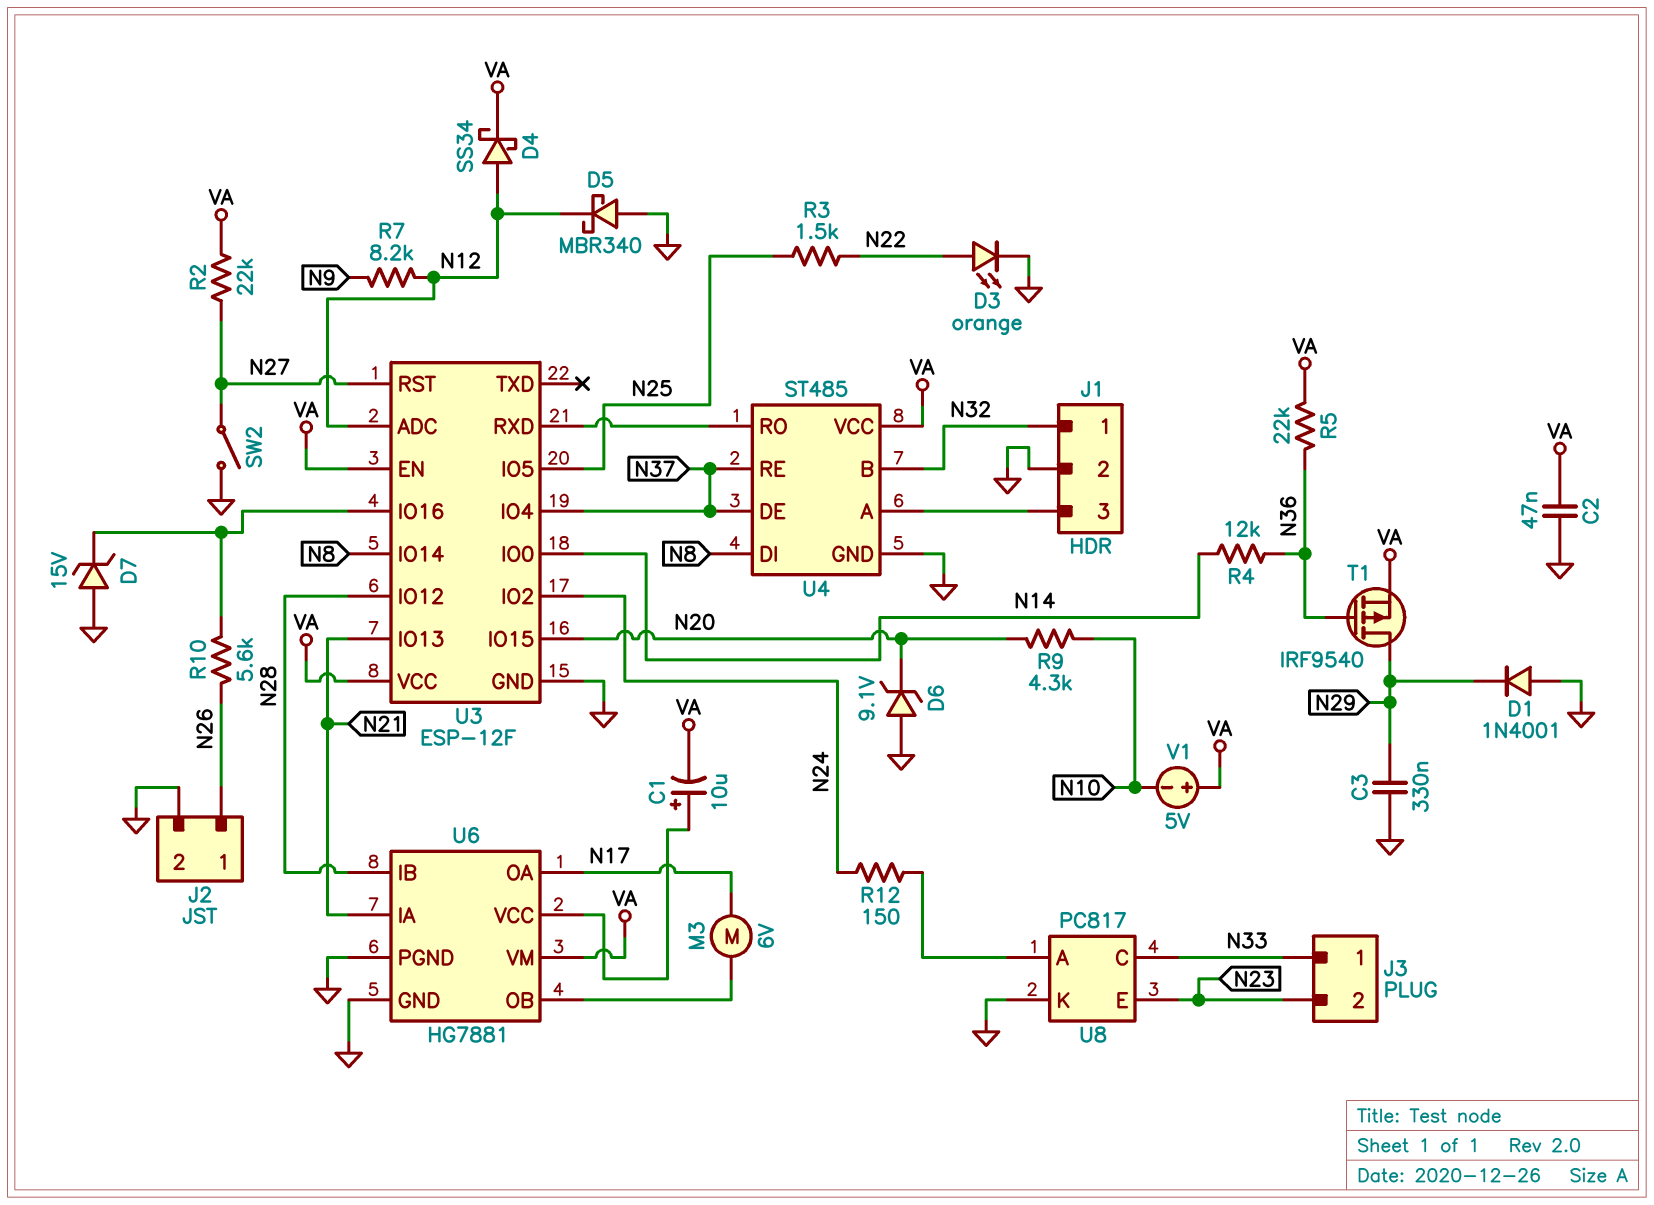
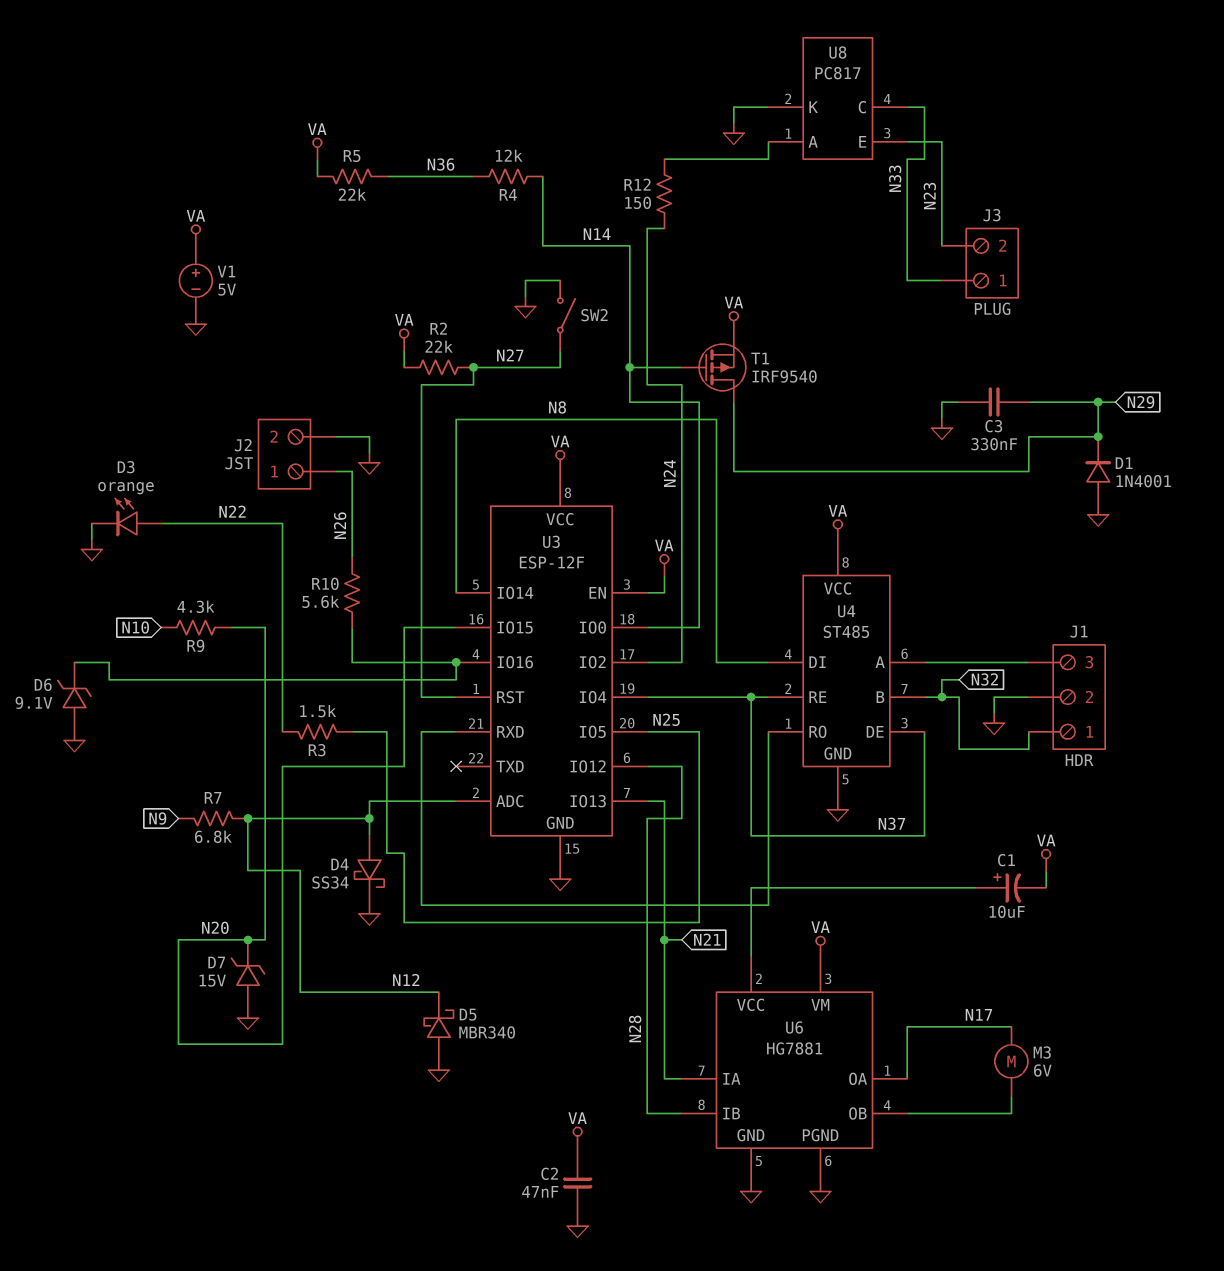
D4: schottky SS34 (A N12, K VA) -> schottky SS34 (A N12, K GND)
D6: zener 9.1V (A GND, K N20) -> zener 9.1V (A GND, K U3/IO16)
D7: zener 15V (A GND, K U3/IO16) -> zener 15V (A GND, K N20)
R7: 8.2k (N9, N12) -> 6.8k (N9, N12)
T1: PMOS IRF9540 (G N36, D N29, S VA) -> PMOS IRF9540 (G N14, D N29, S VA)
V1: 5V (plus VA, minus N10) -> 5V (plus VA, minus GND)

